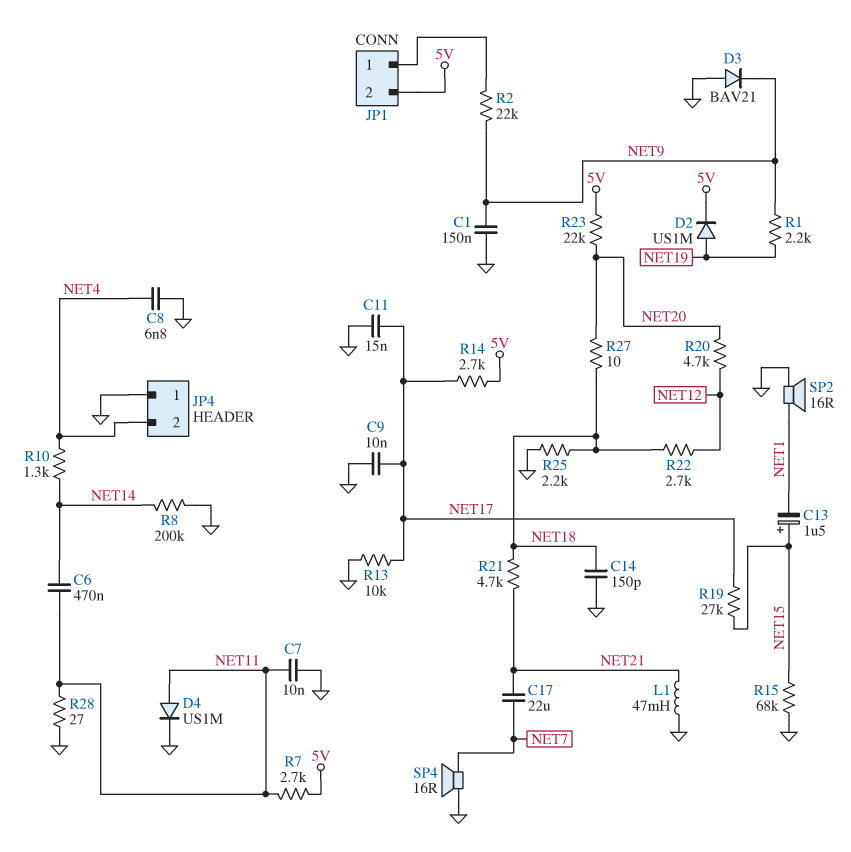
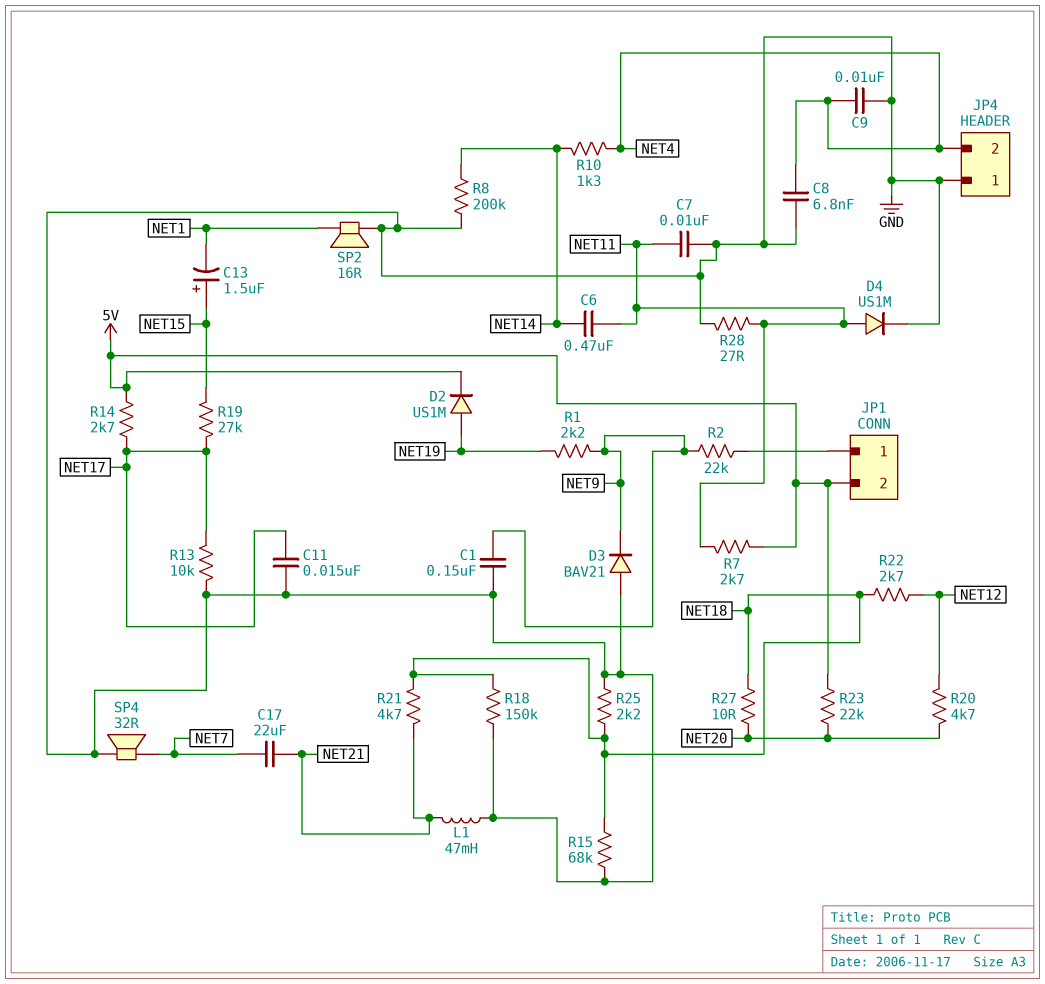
C9: 10nF (GND, NET17) -> 10nF (GND, NET4)
C14: 150pF (GND, NET18) -> none
R15: 68k (GND, NET15) -> 68k (GND, NET18)
R18: none -> 150k (GND, NET18)
SP4: speaker 16R (GND, NET7) -> speaker 32R (GND, NET7)

